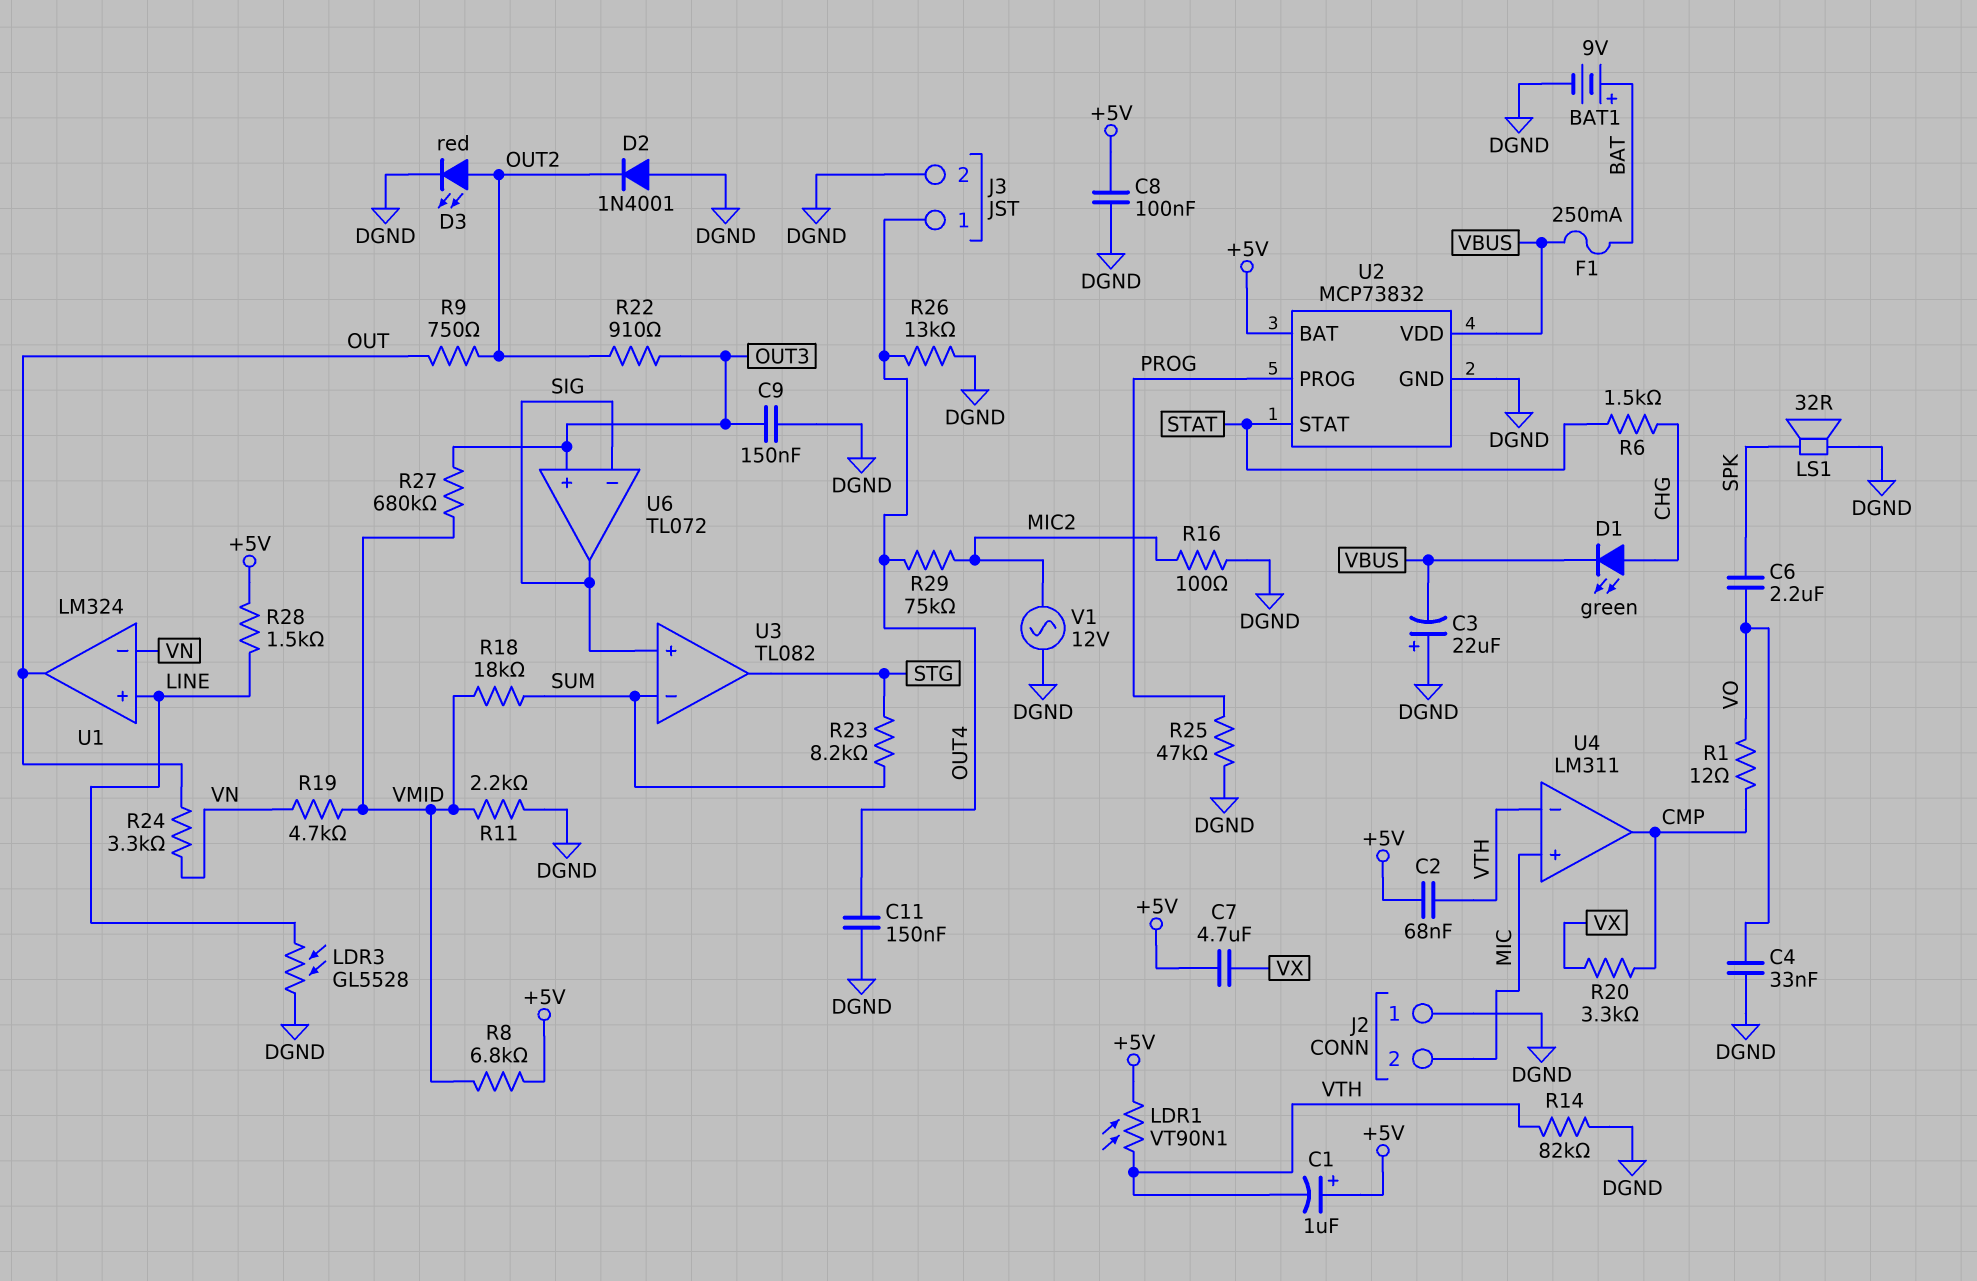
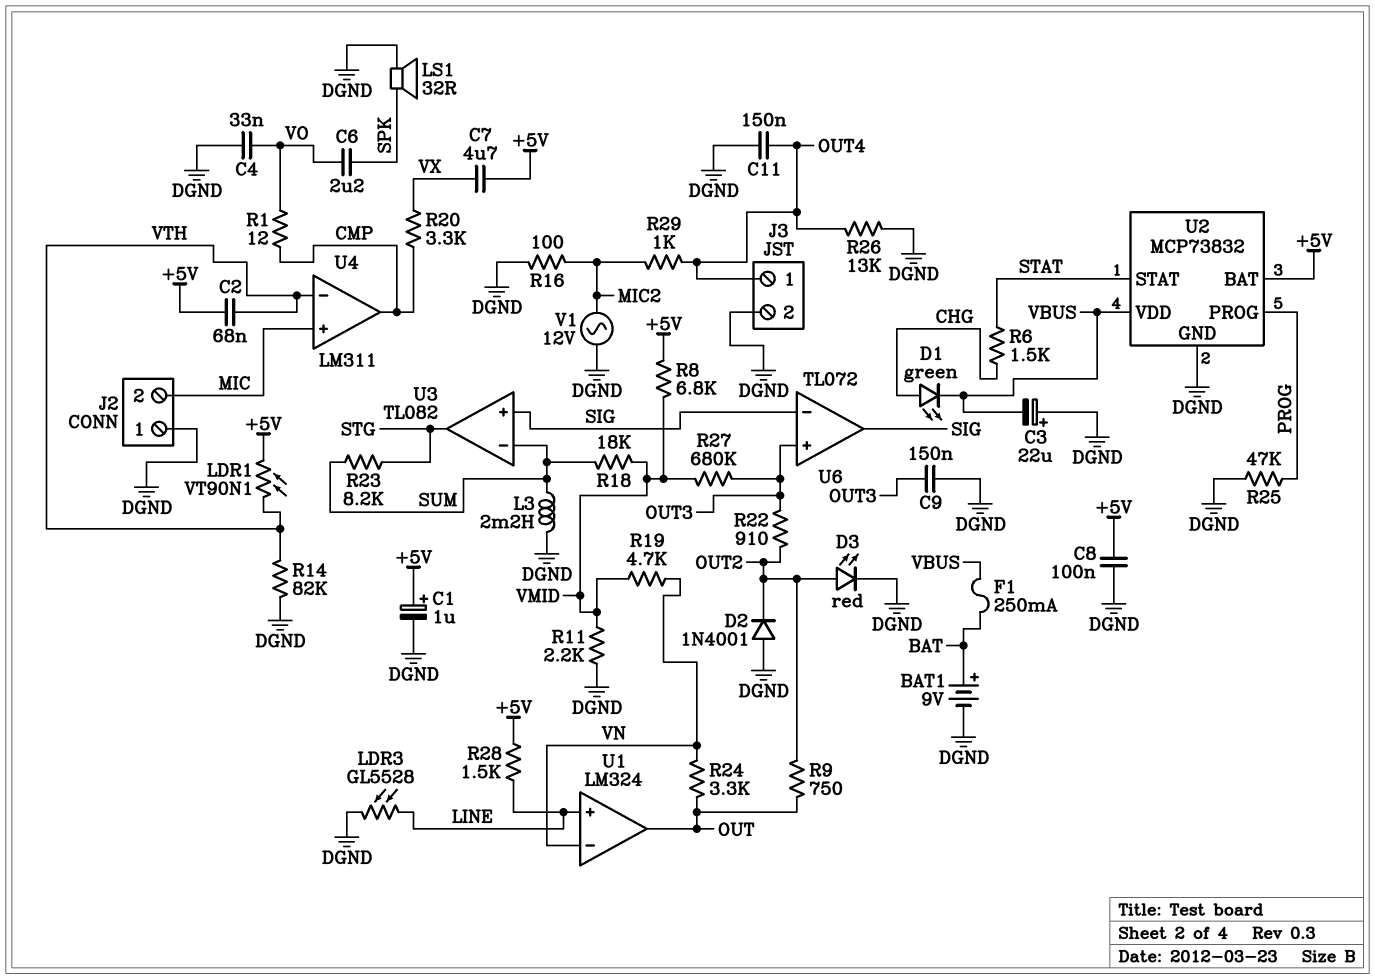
C1: 1uF (plus +5V, minus VTH) -> 1uF (plus +5V, minus DGND)
L3: none -> 2.2mH (DGND, SUM)
R29: 75k (MIC2, OUT4) -> 1k (MIC2, OUT4)

